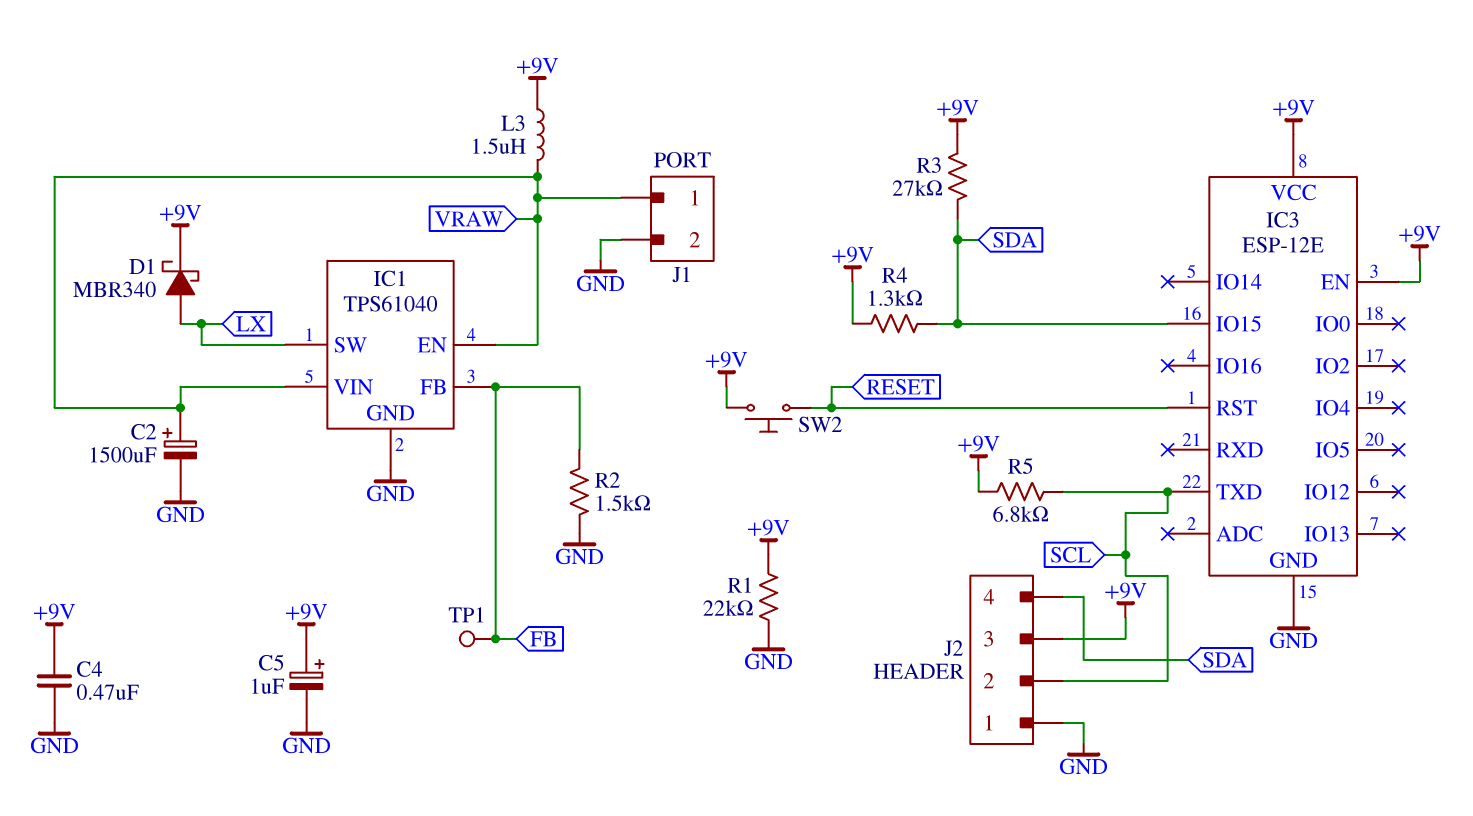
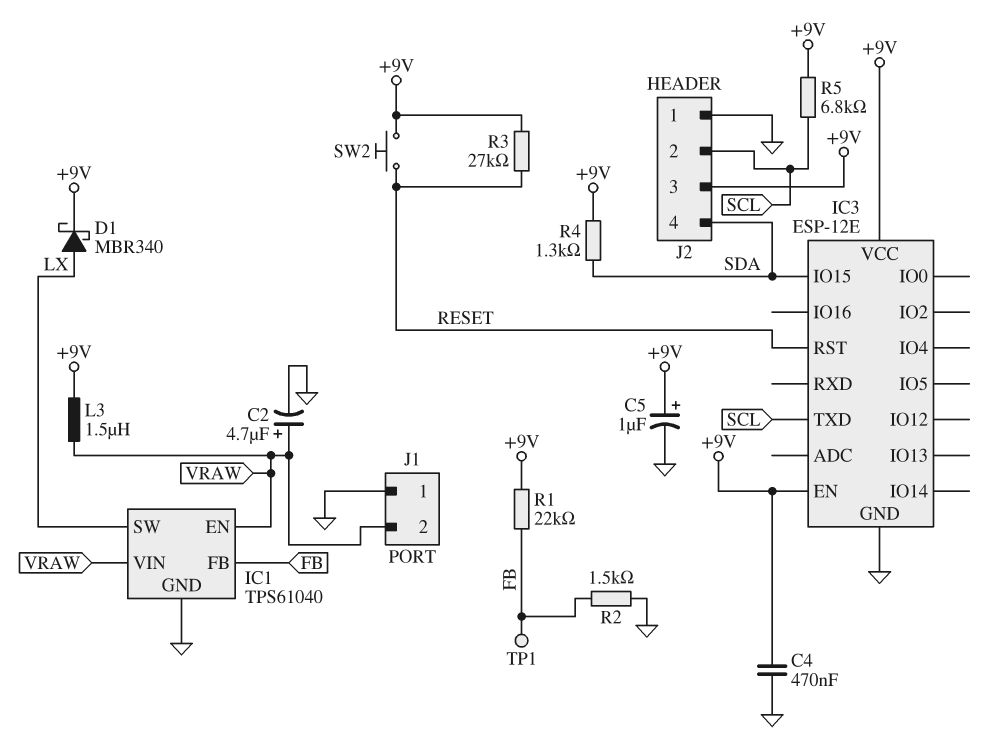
C2: 1500uF (plus VRAW, minus GND) -> 4.7uF (plus VRAW, minus GND)
J1 pin 1: VRAW -> GND
J1 pin 2: GND -> VRAW
R1: 22k (+9V, GND) -> 22k (+9V, FB)
R3: 27k (+9V, SDA) -> 27k (+9V, RESET)

